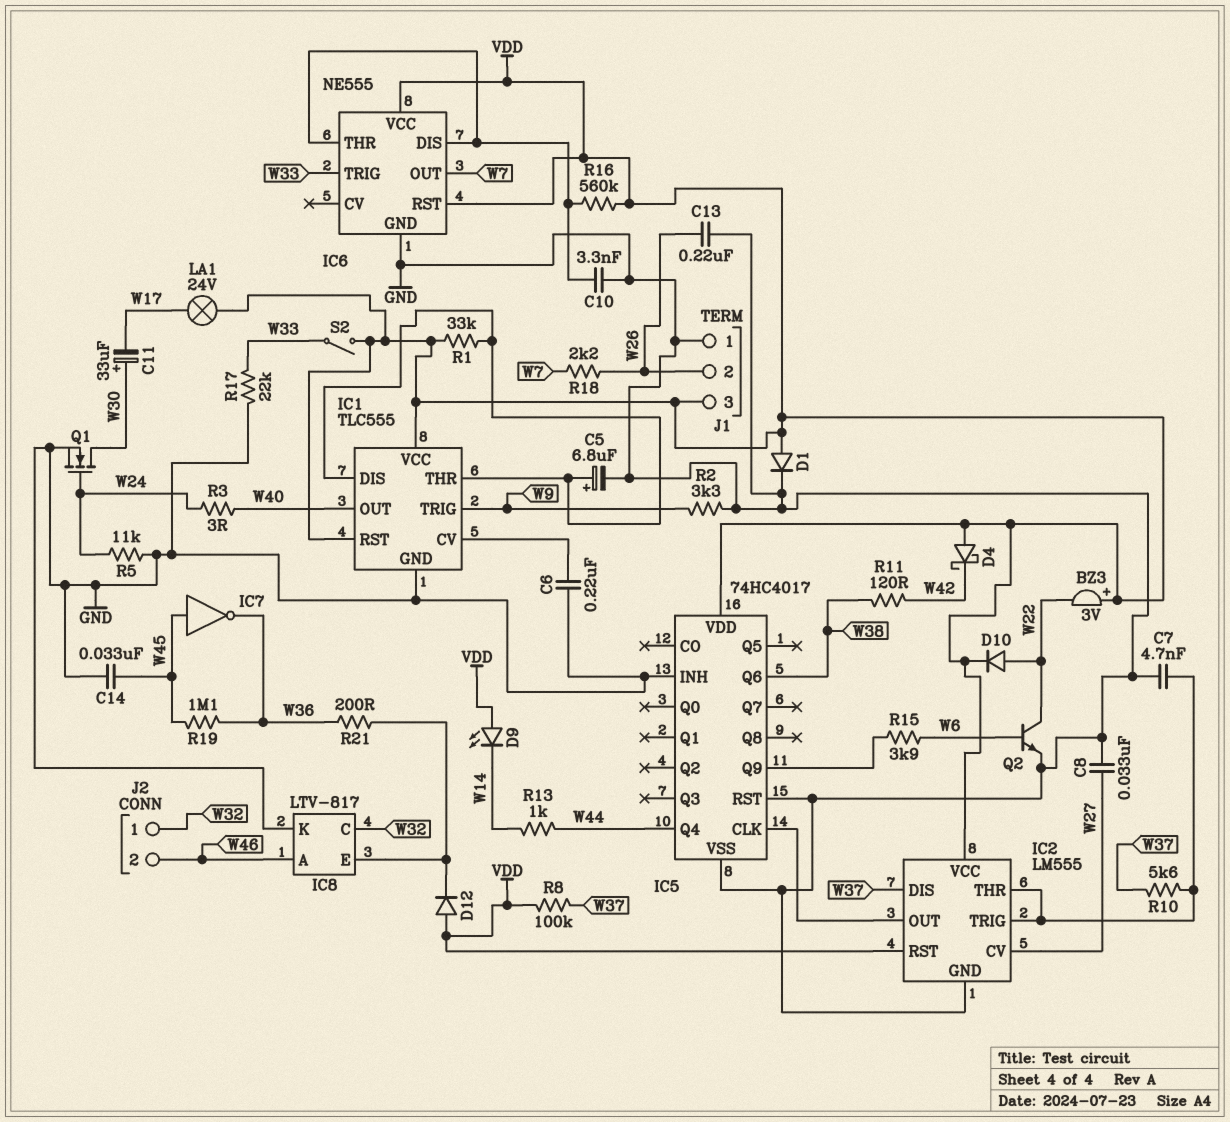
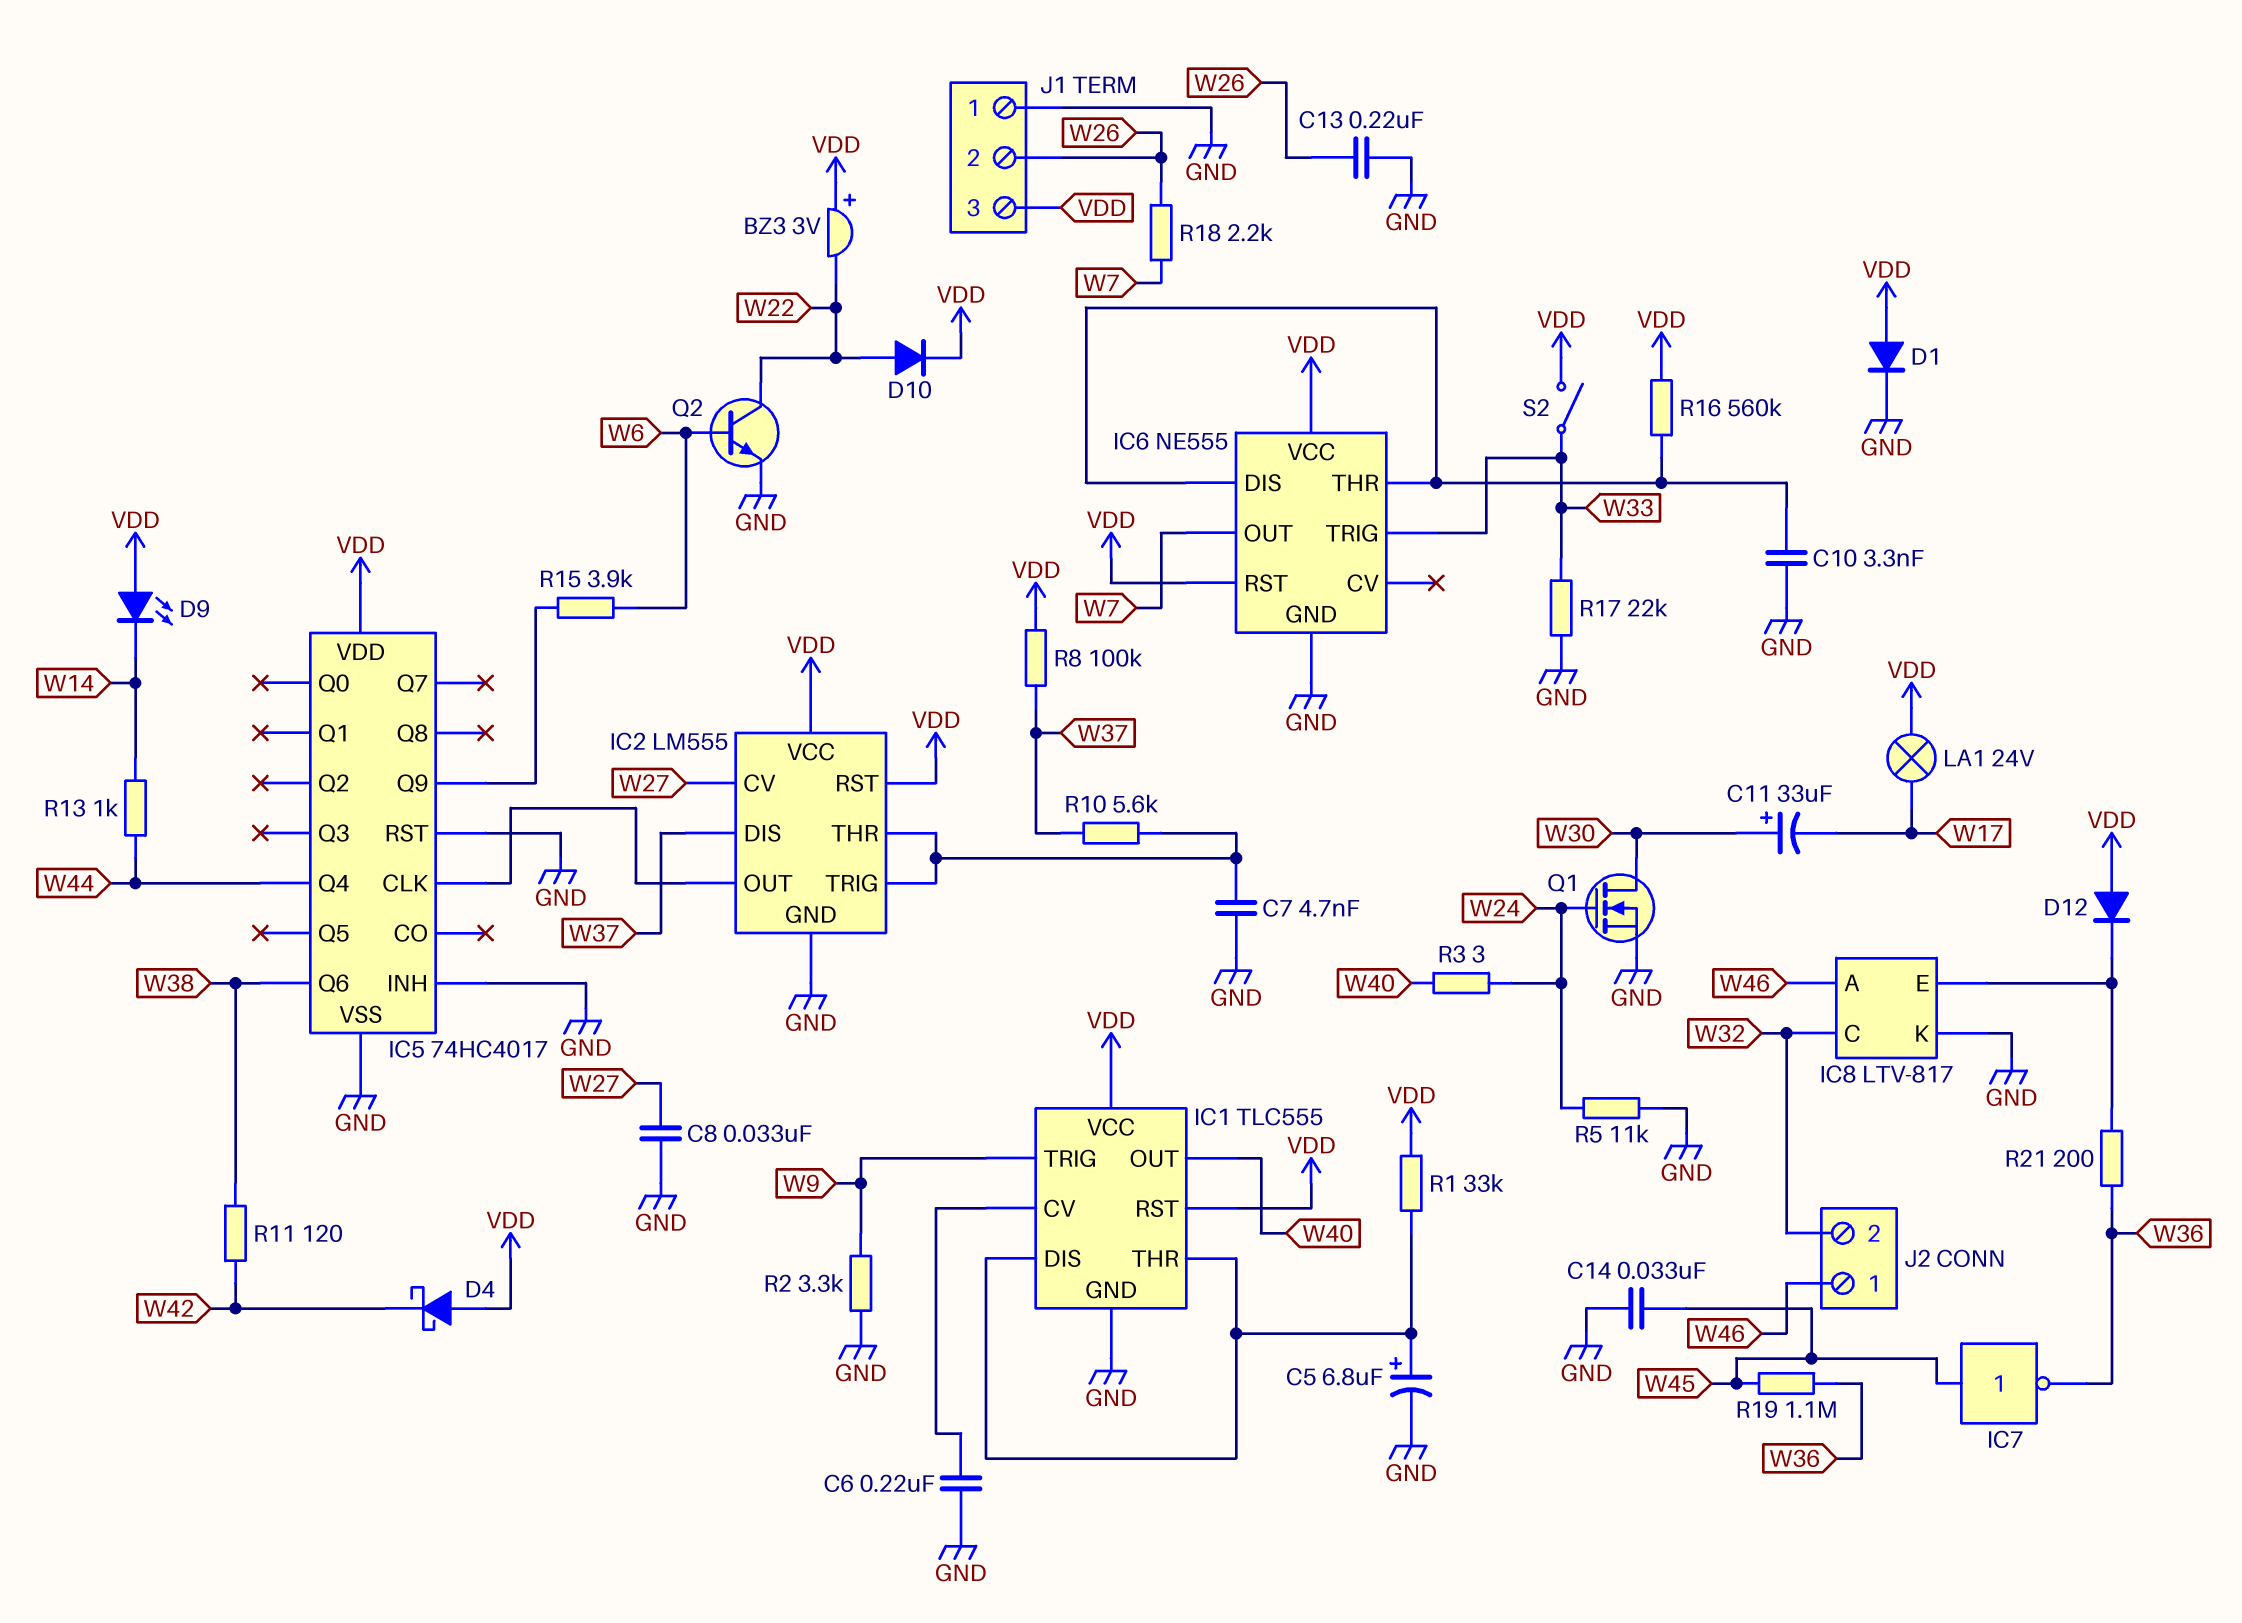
J2 pin 1: W32 -> W46
J2 pin 2: W46 -> W32

